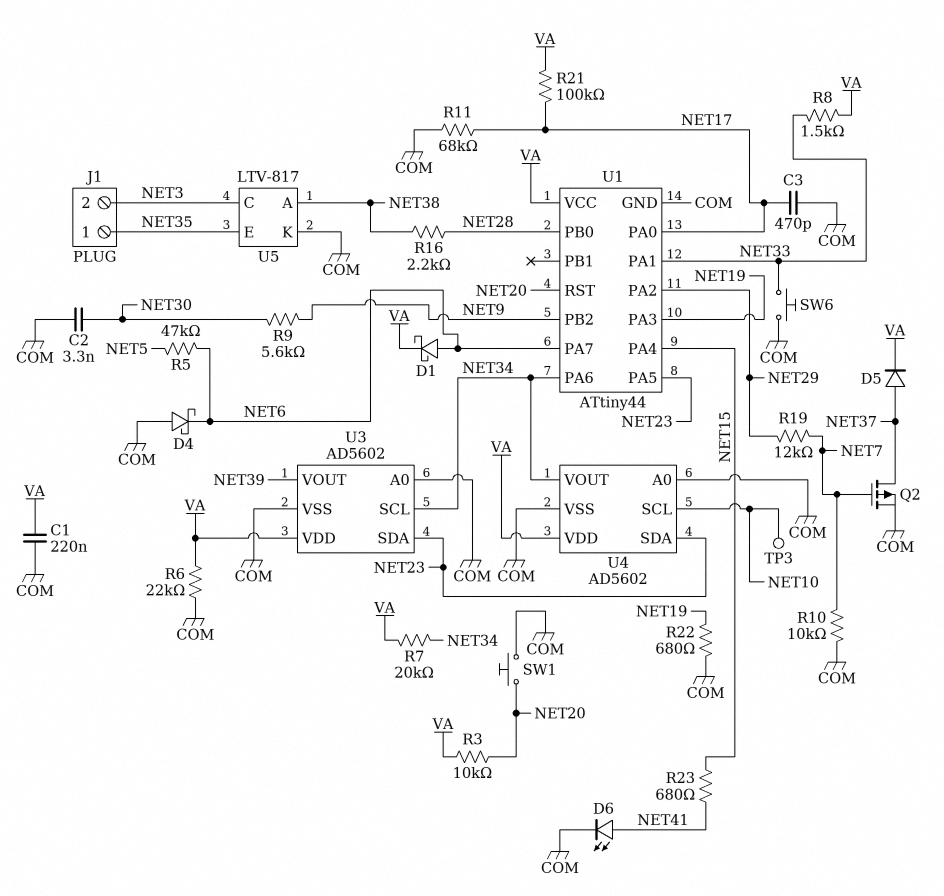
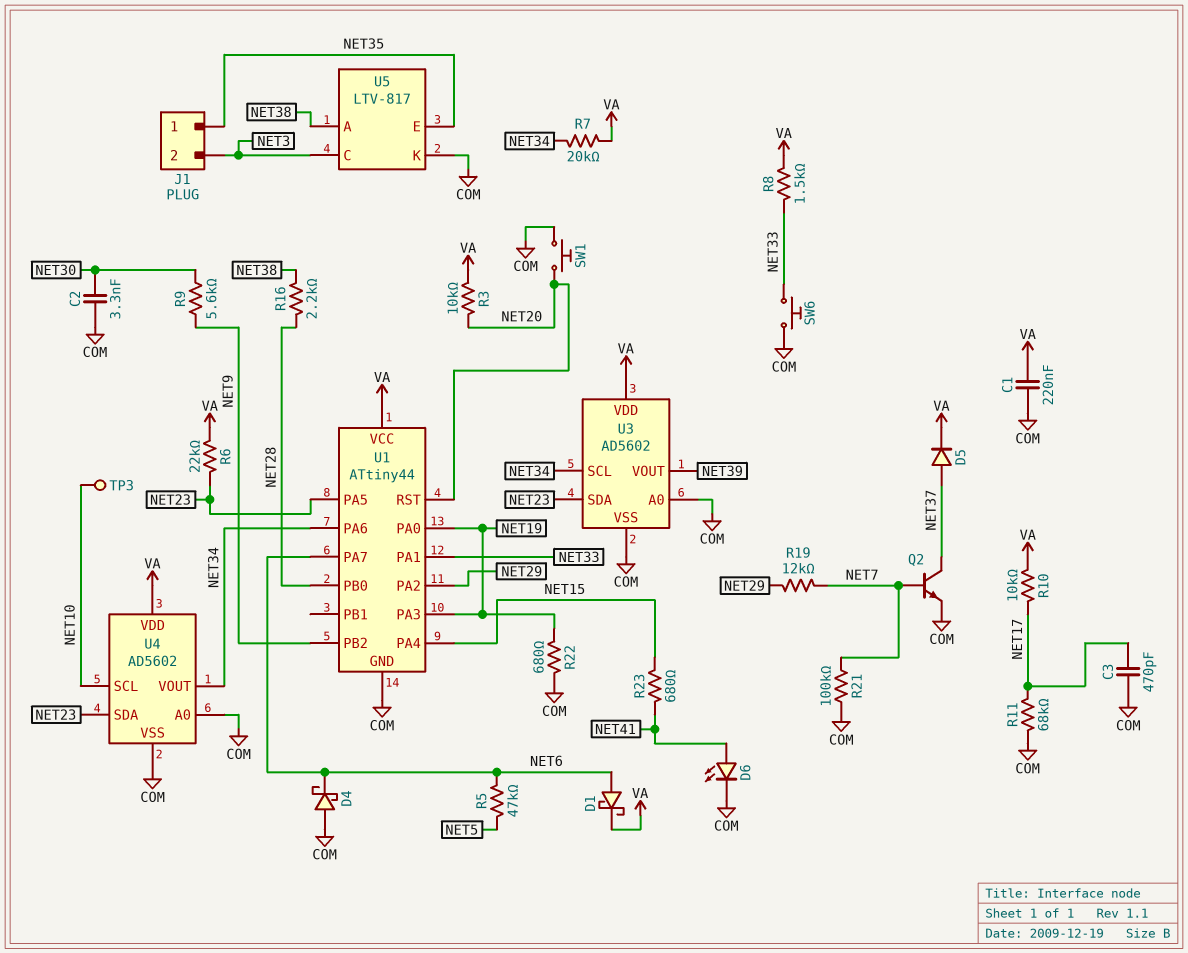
Q2: PMOS (G NET7, D NET37, S COM) -> NPN (B NET7, C NET37, E COM)
R6: 22k (COM, VA) -> 22k (NET23, VA)
R10: 10k (COM, NET7) -> 10k (NET17, VA)
R21: 100k (NET17, VA) -> 100k (COM, NET7)
U1 pin PA0: NET17 -> NET19

